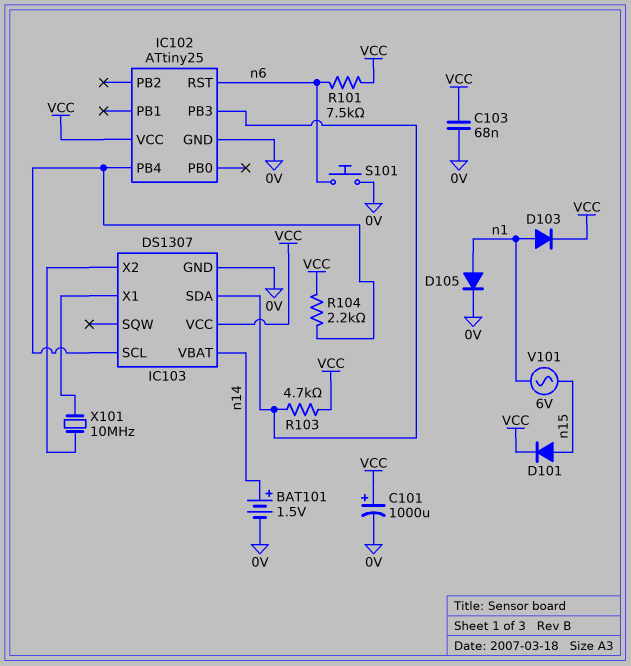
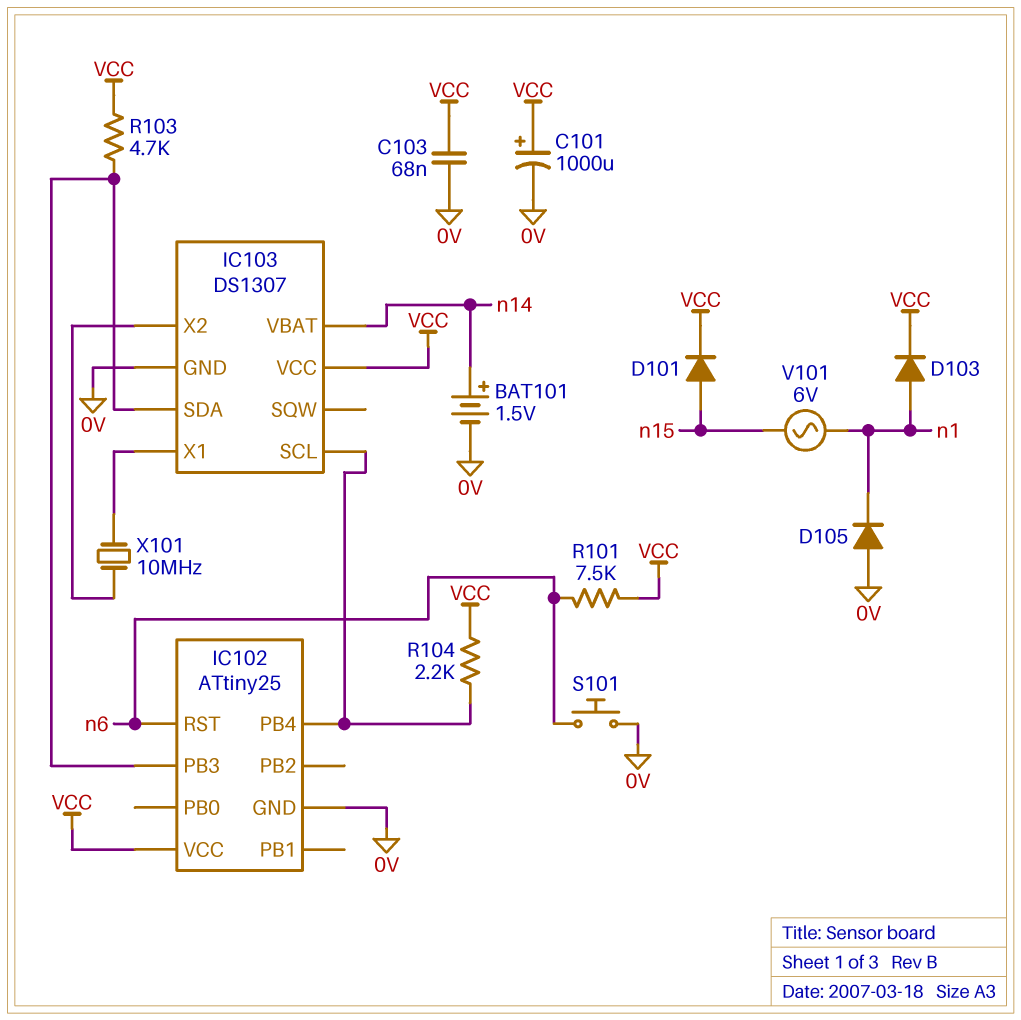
D105: diode (A n1, K 0V) -> diode (A 0V, K n1)

